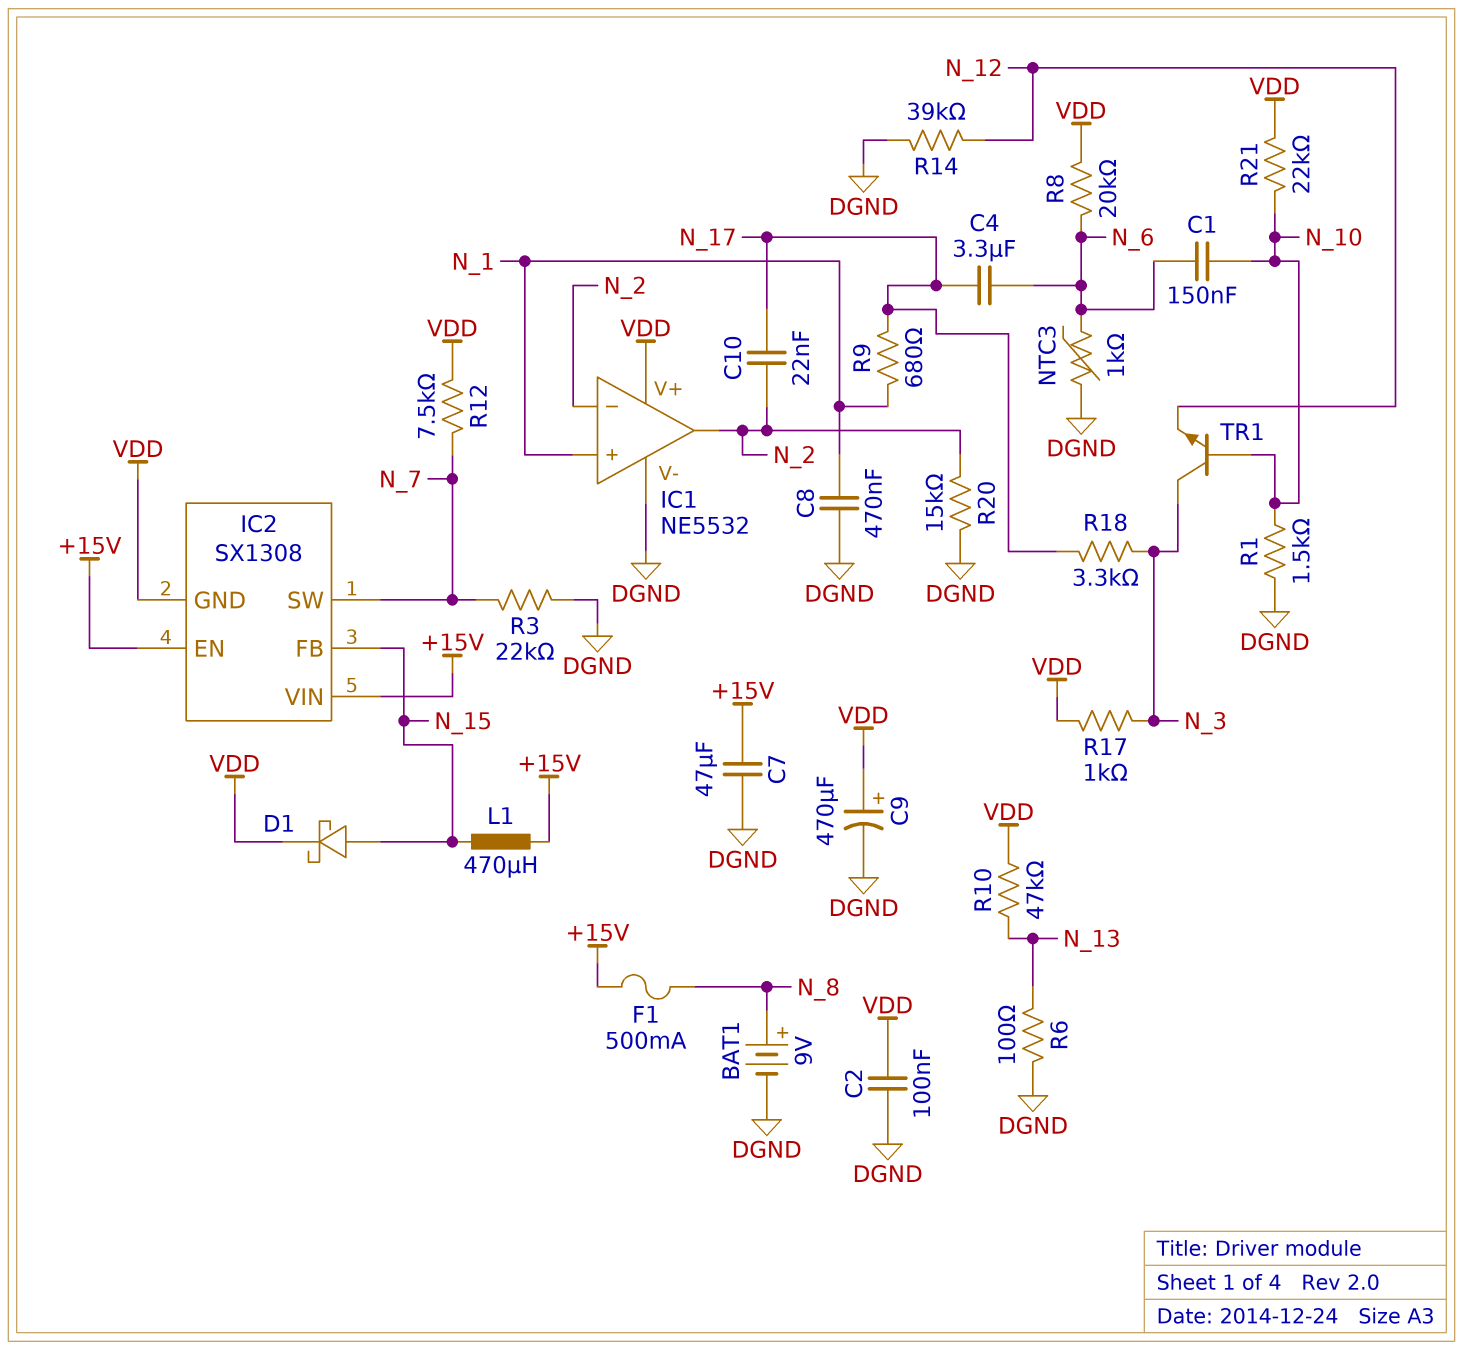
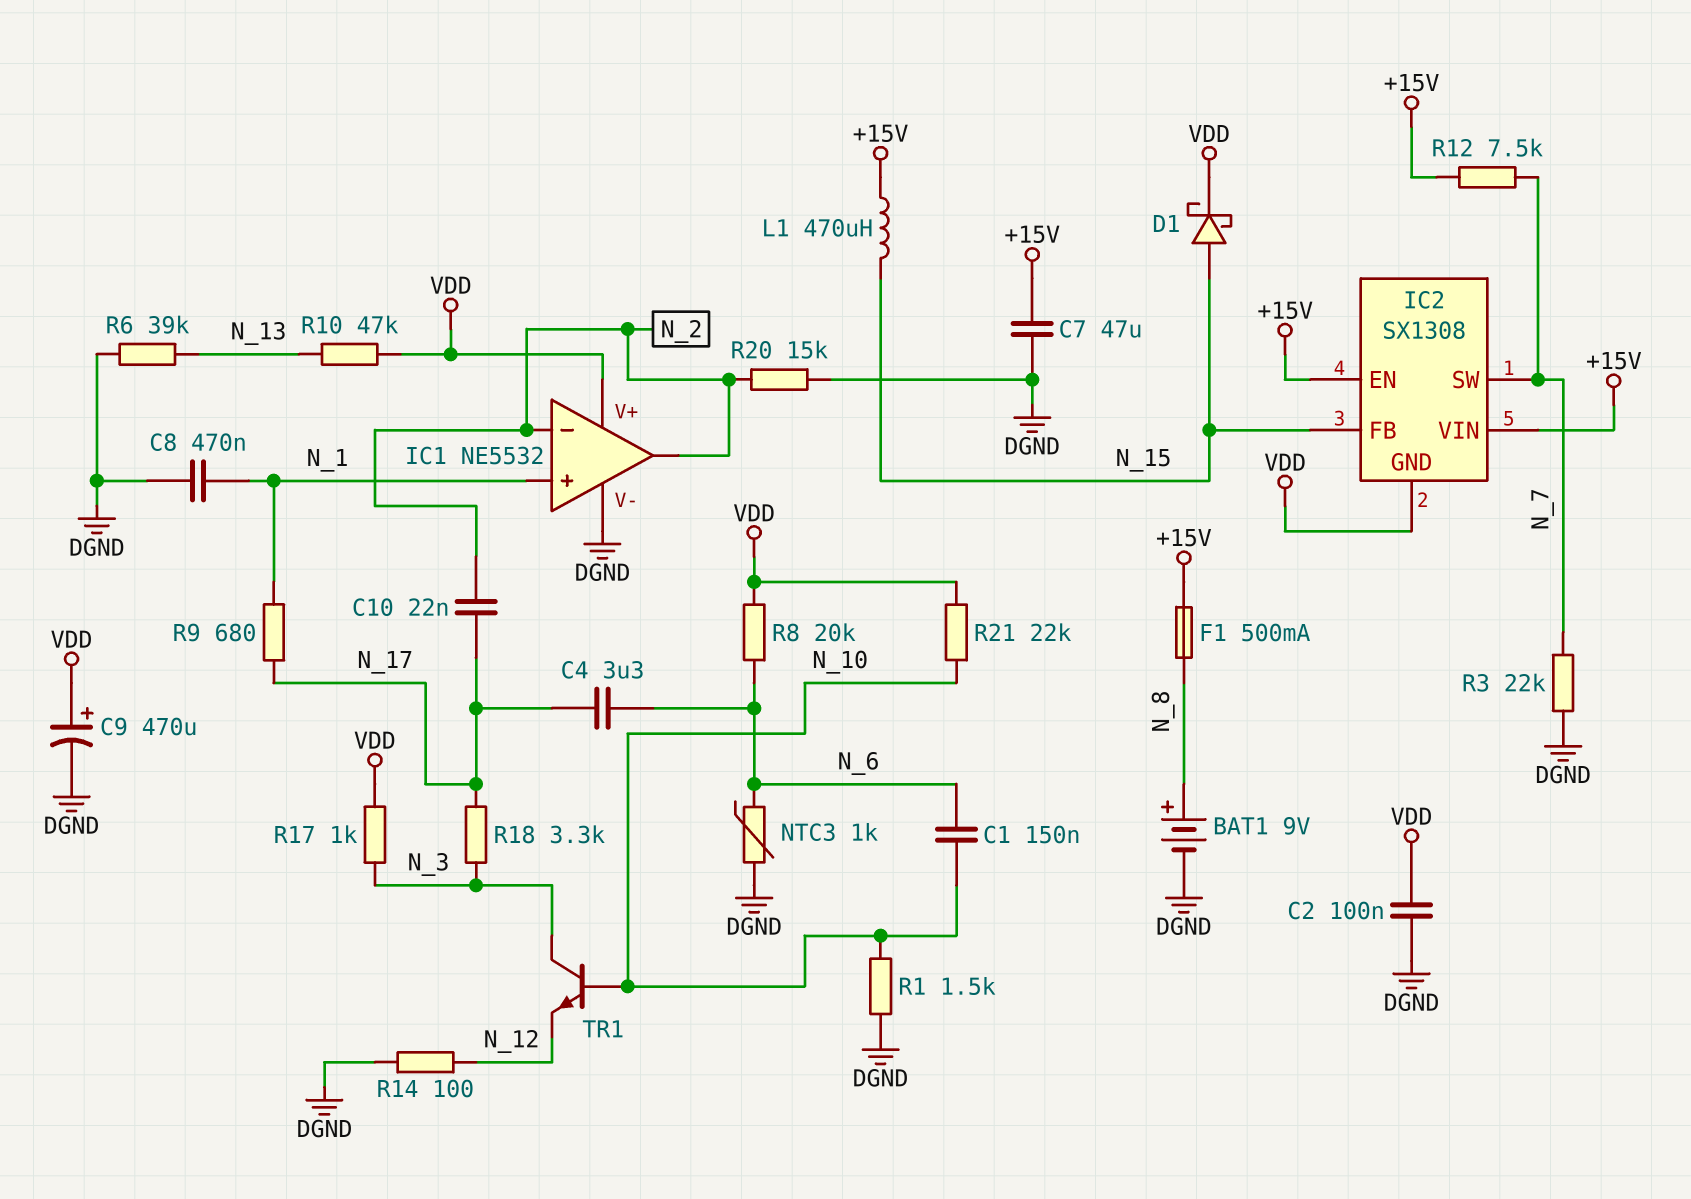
R6: 100 (DGND, N_13) -> 39k (DGND, N_13)
R12: 7.5k (N_7, VDD) -> 7.5k (+15V, N_7)
R14: 39k (DGND, N_12) -> 100 (DGND, N_12)

